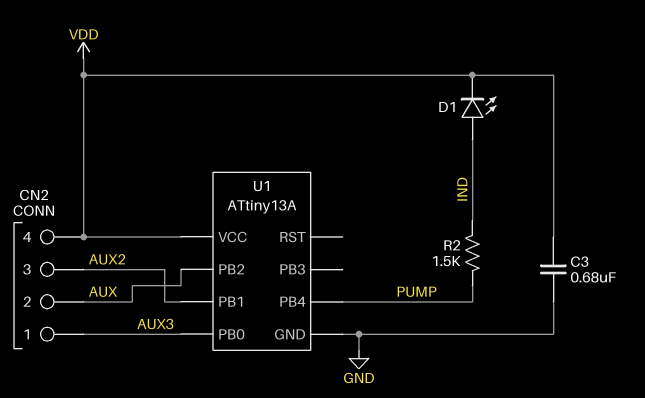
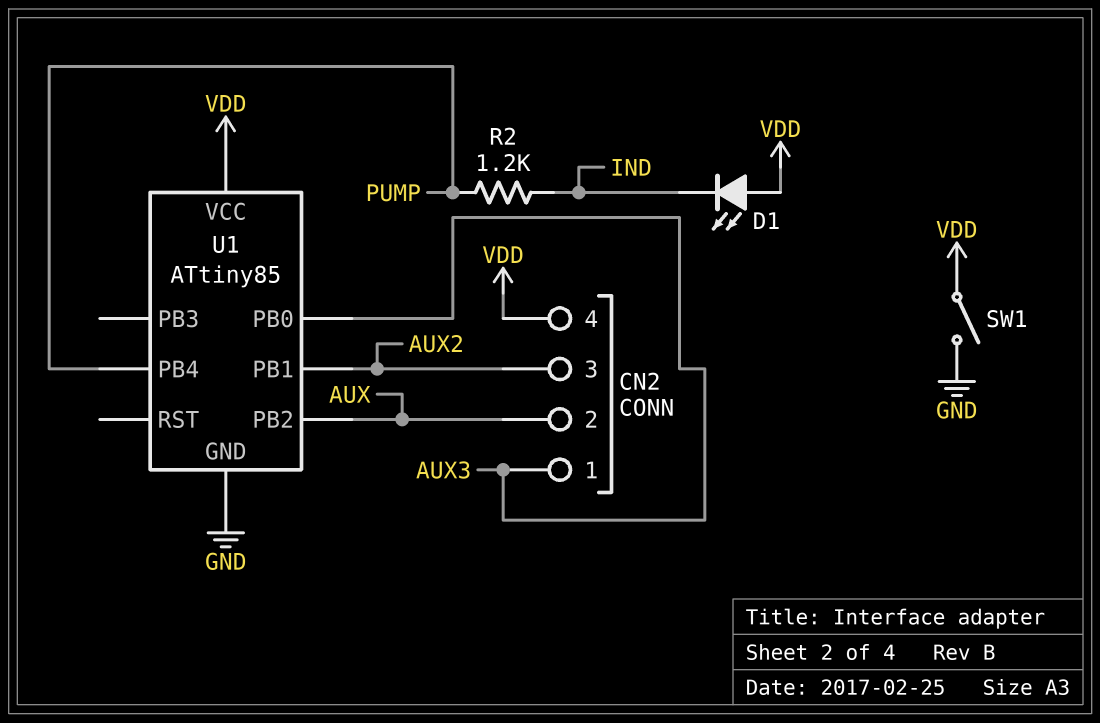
C3: 680nF (GND, VDD) -> none
D1: LED (A IND, K VDD) -> LED (A VDD, K IND)
R2: 1.5k (IND, PUMP) -> 1.2k (IND, PUMP)
SW1: none -> switch (GND, VDD)
U1: ATtiny13A -> ATtiny85

